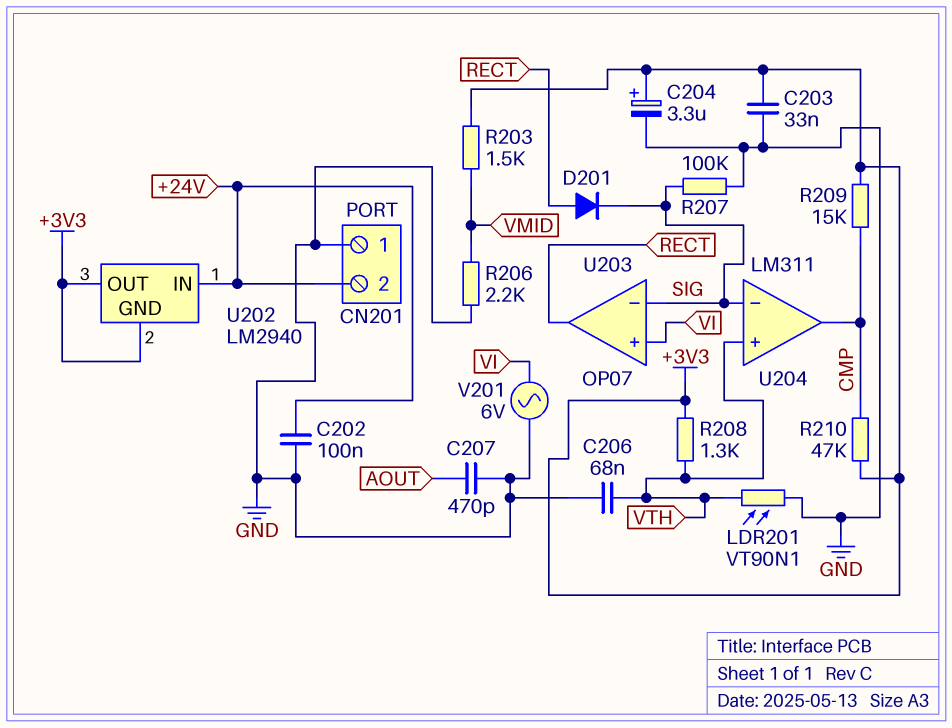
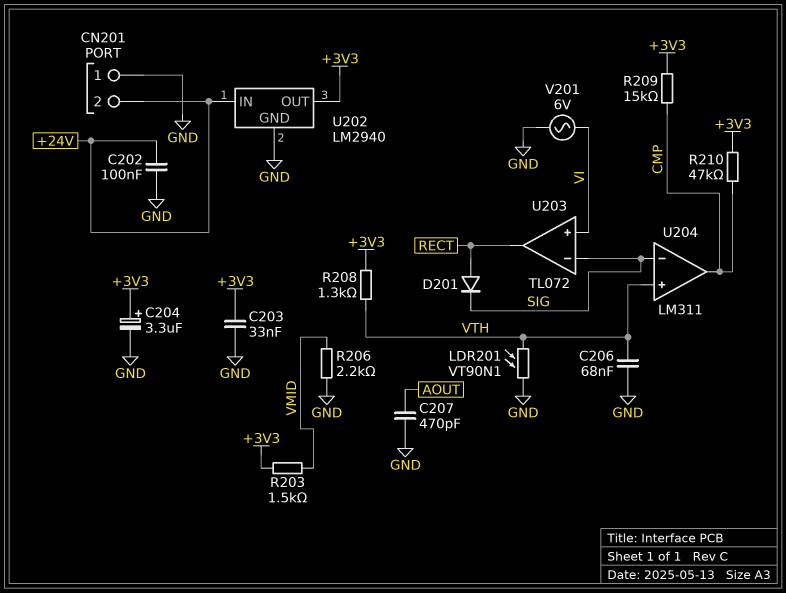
R207: 100k (GND, SIG) -> none
U202 pin GND: +3V3 -> GND
U203: OP07 -> TL072

